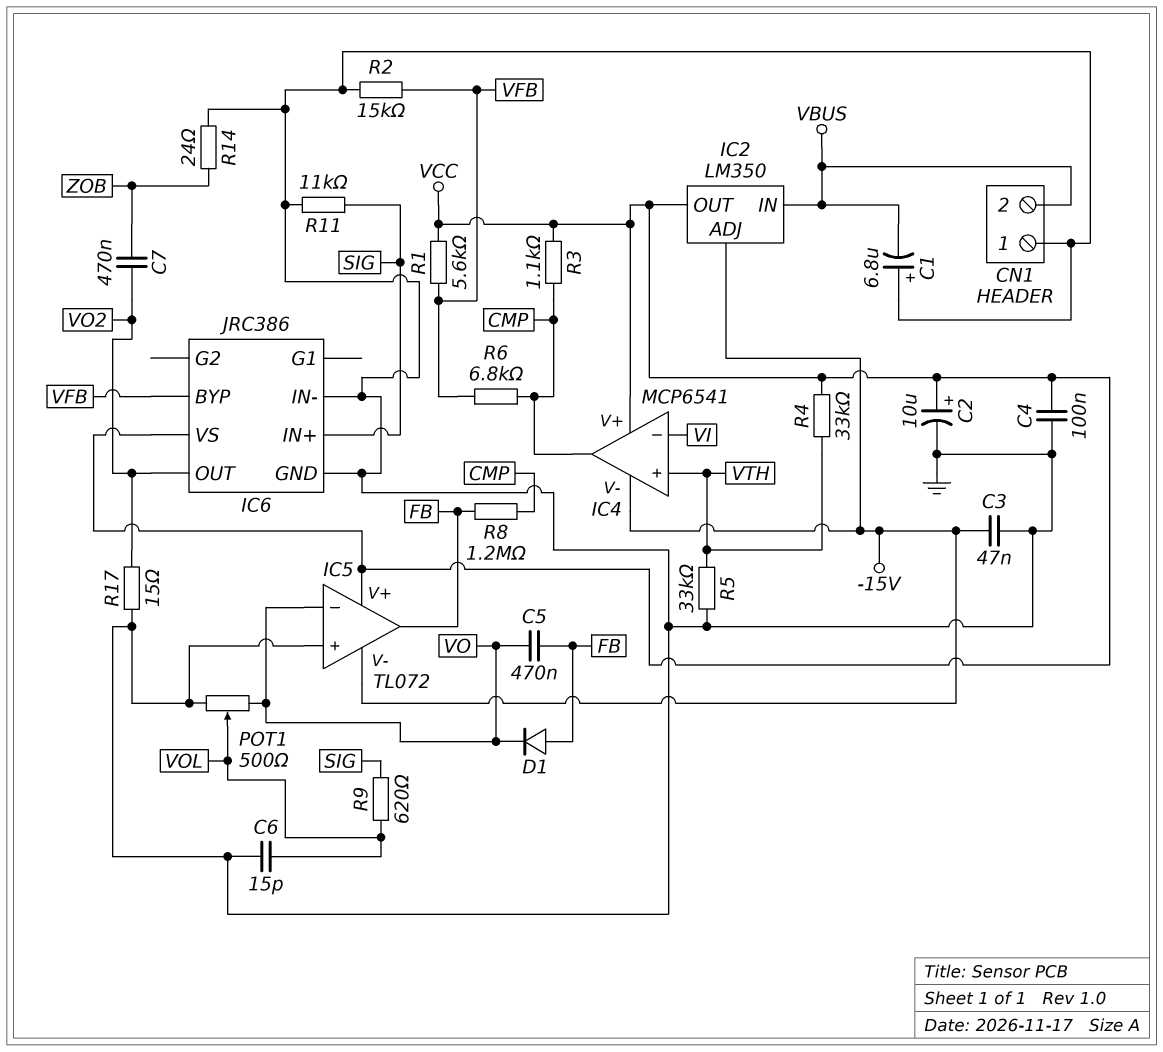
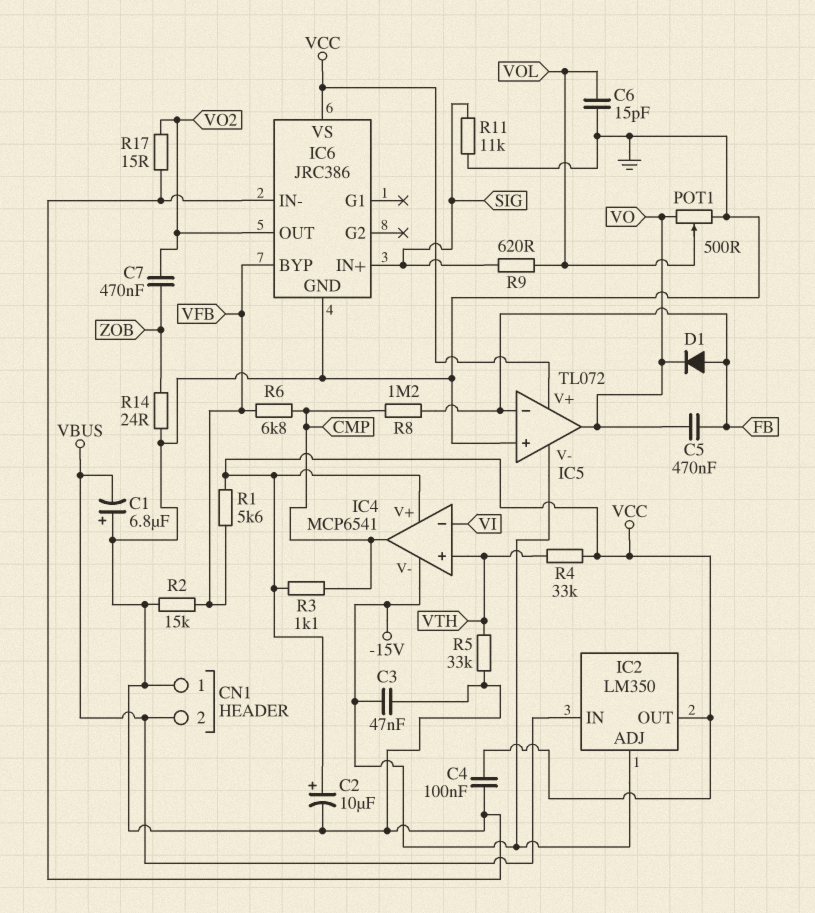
IC5 pin in-: VO -> FB
IC5 pin out: FB -> VO

